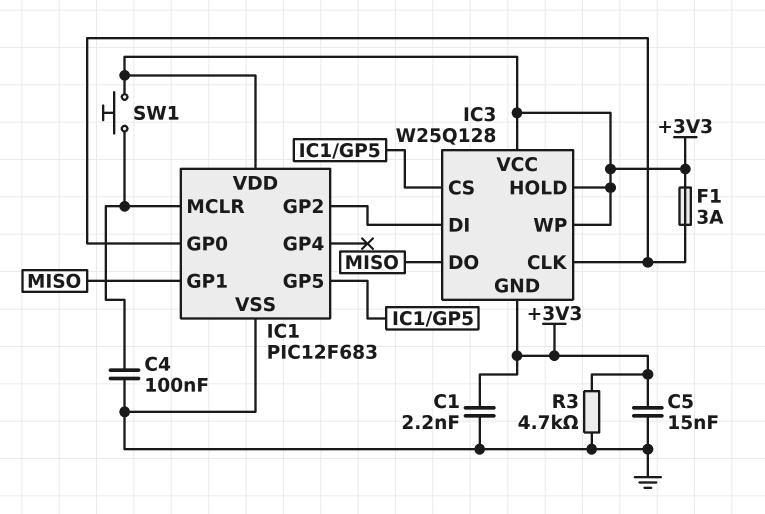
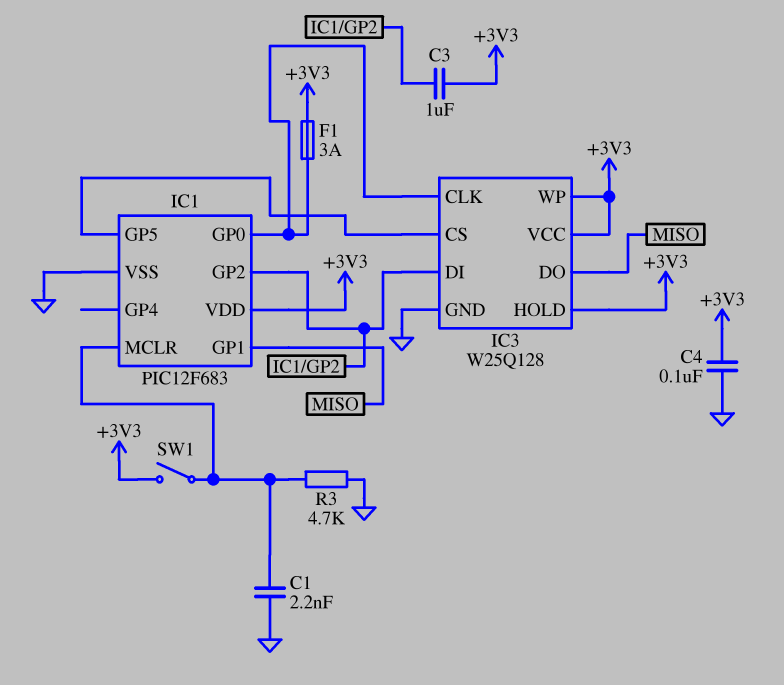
C1: 2.2nF (+3V3, GND) -> 2.2nF (GND, IC1/MCLR)
C3: none -> 1uF (+3V3, IC1/GP2)
C4: 100nF (GND, IC1/MCLR) -> 100nF (+3V3, GND)
C5: 15nF (+3V3, GND) -> none
IC3 pin GND: +3V3 -> GND
R3: 4.7k (+3V3, GND) -> 4.7k (GND, IC1/MCLR)
SW1: button (+3V3, IC1/MCLR) -> switch (+3V3, IC1/MCLR)

